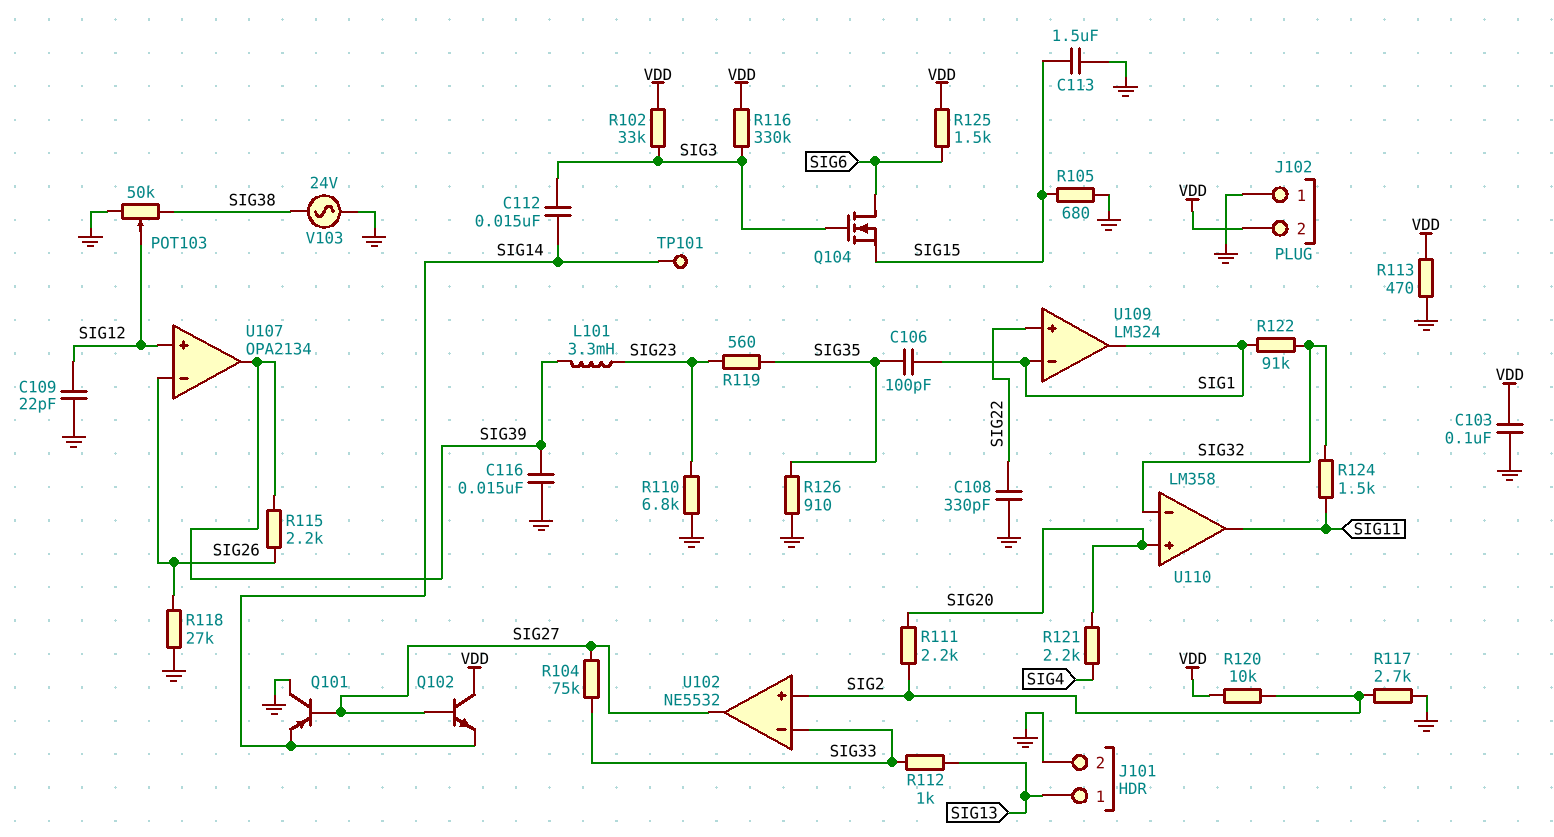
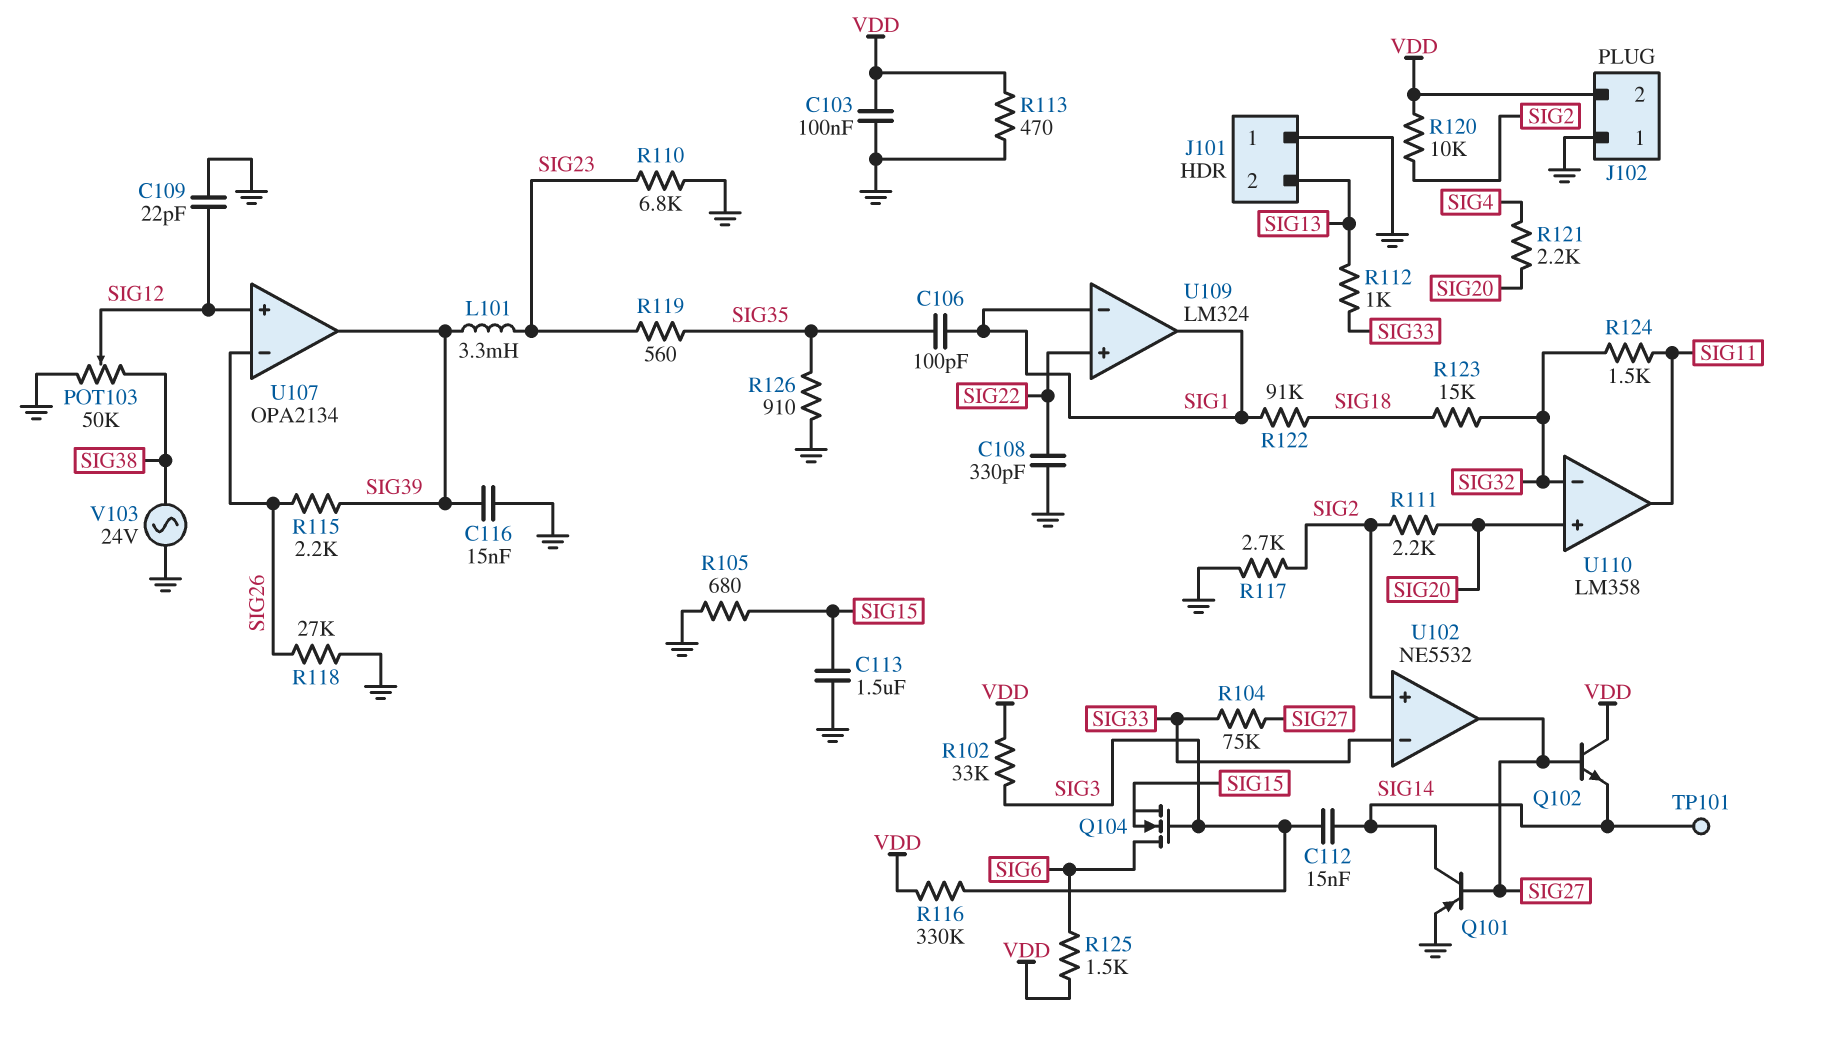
J101 pin 1: SIG13 -> GND
J101 pin 2: GND -> SIG13
Q101: PNP (B SIG27, C GND, E SIG14) -> PNP (B SIG27, C SIG14, E GND)
R122: 91k (SIG1, SIG32) -> 91k (SIG1, SIG18)
R123: none -> 15k (SIG18, SIG32)

